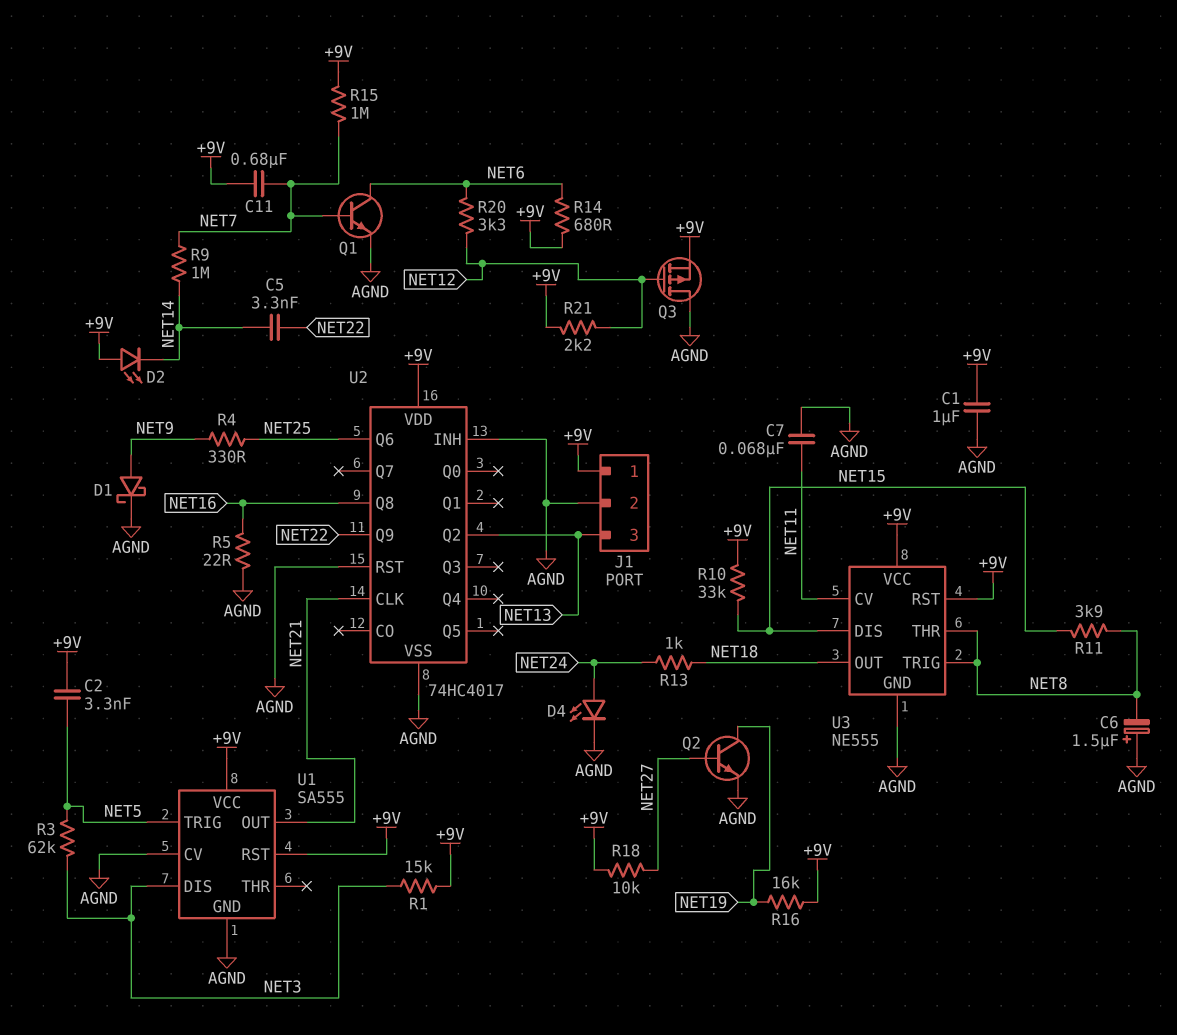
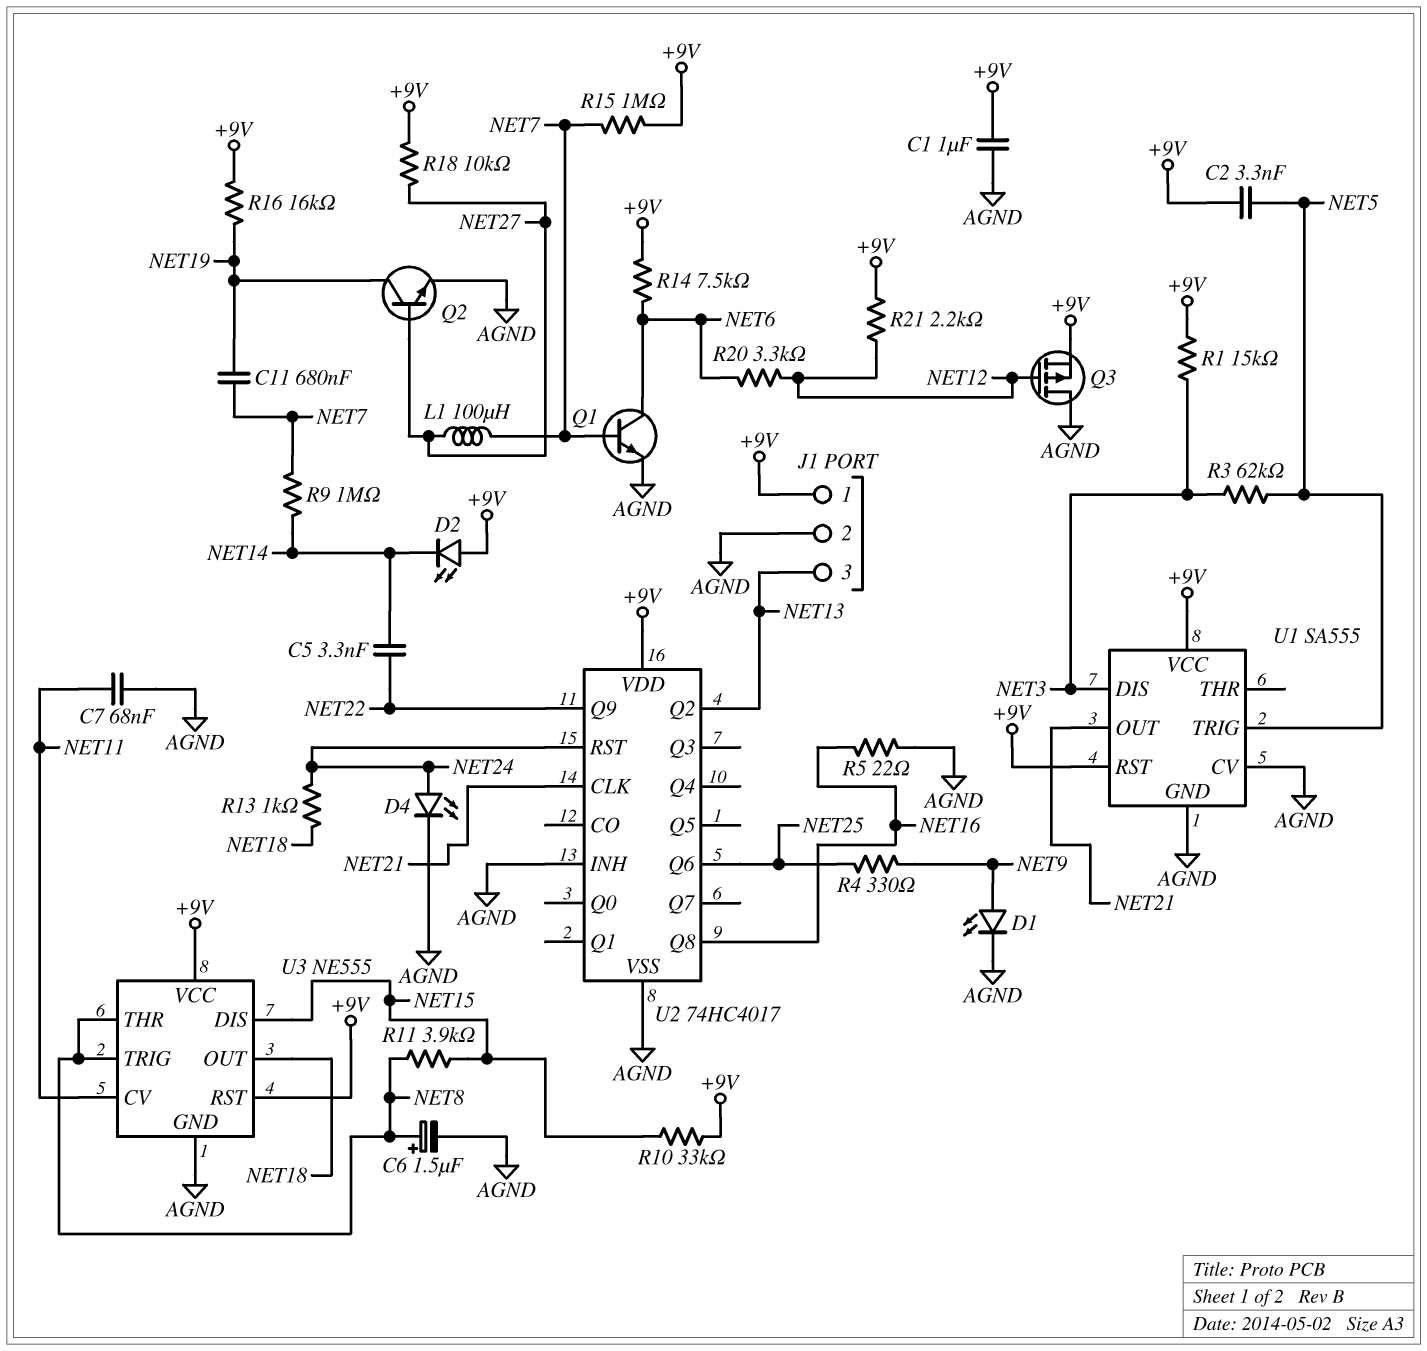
C6: 1.5uF (plus AGND, minus NET8) -> 1.5uF (plus NET8, minus AGND)
C11: 680nF (+9V, NET7) -> 680nF (NET7, NET19)
D1: schottky (A NET9, K AGND) -> LED (A NET9, K AGND)
L1: none -> 100uH (NET7, NET27)
R14: 680 (+9V, NET6) -> 7.5k (+9V, NET6)
U2 pin RST: AGND -> NET24

